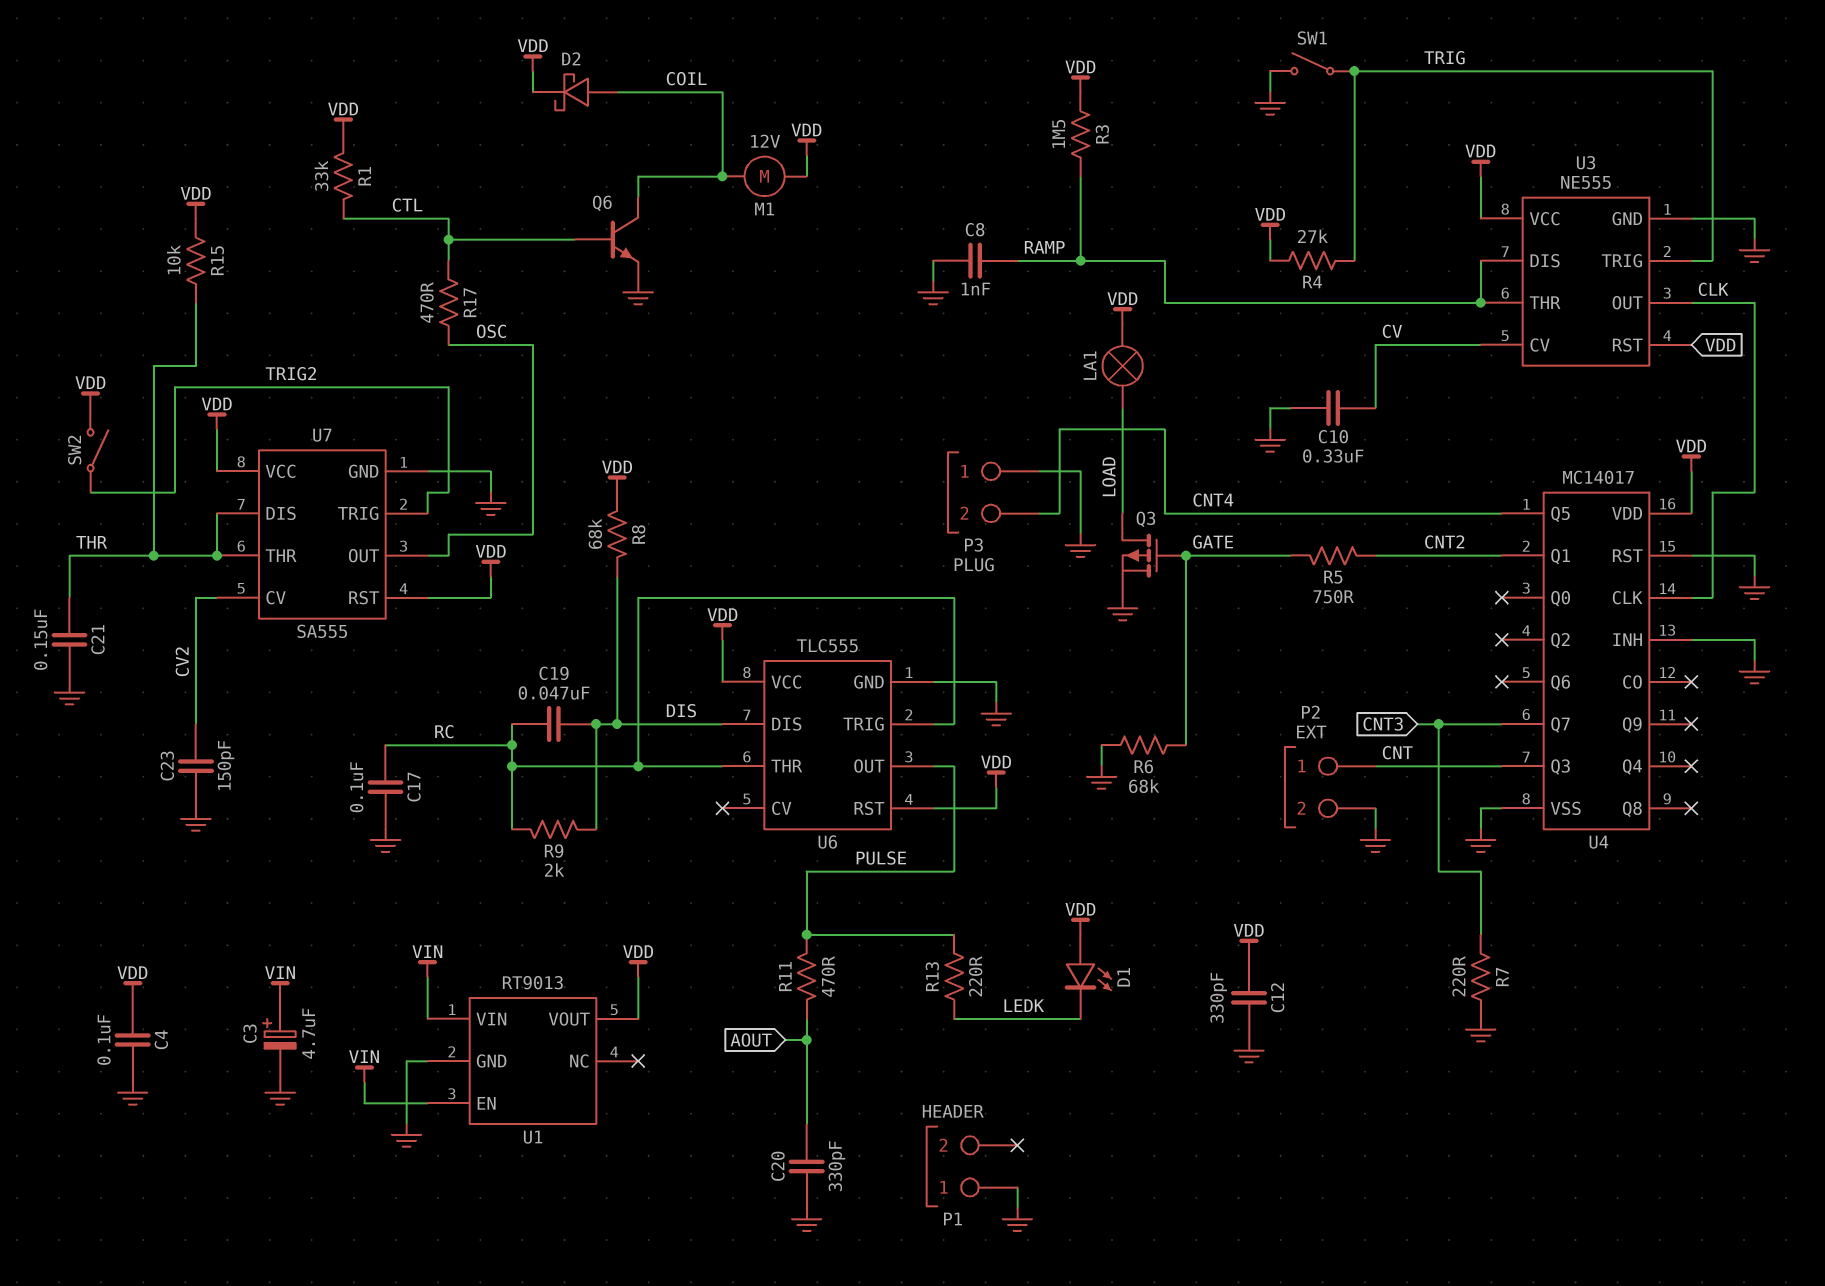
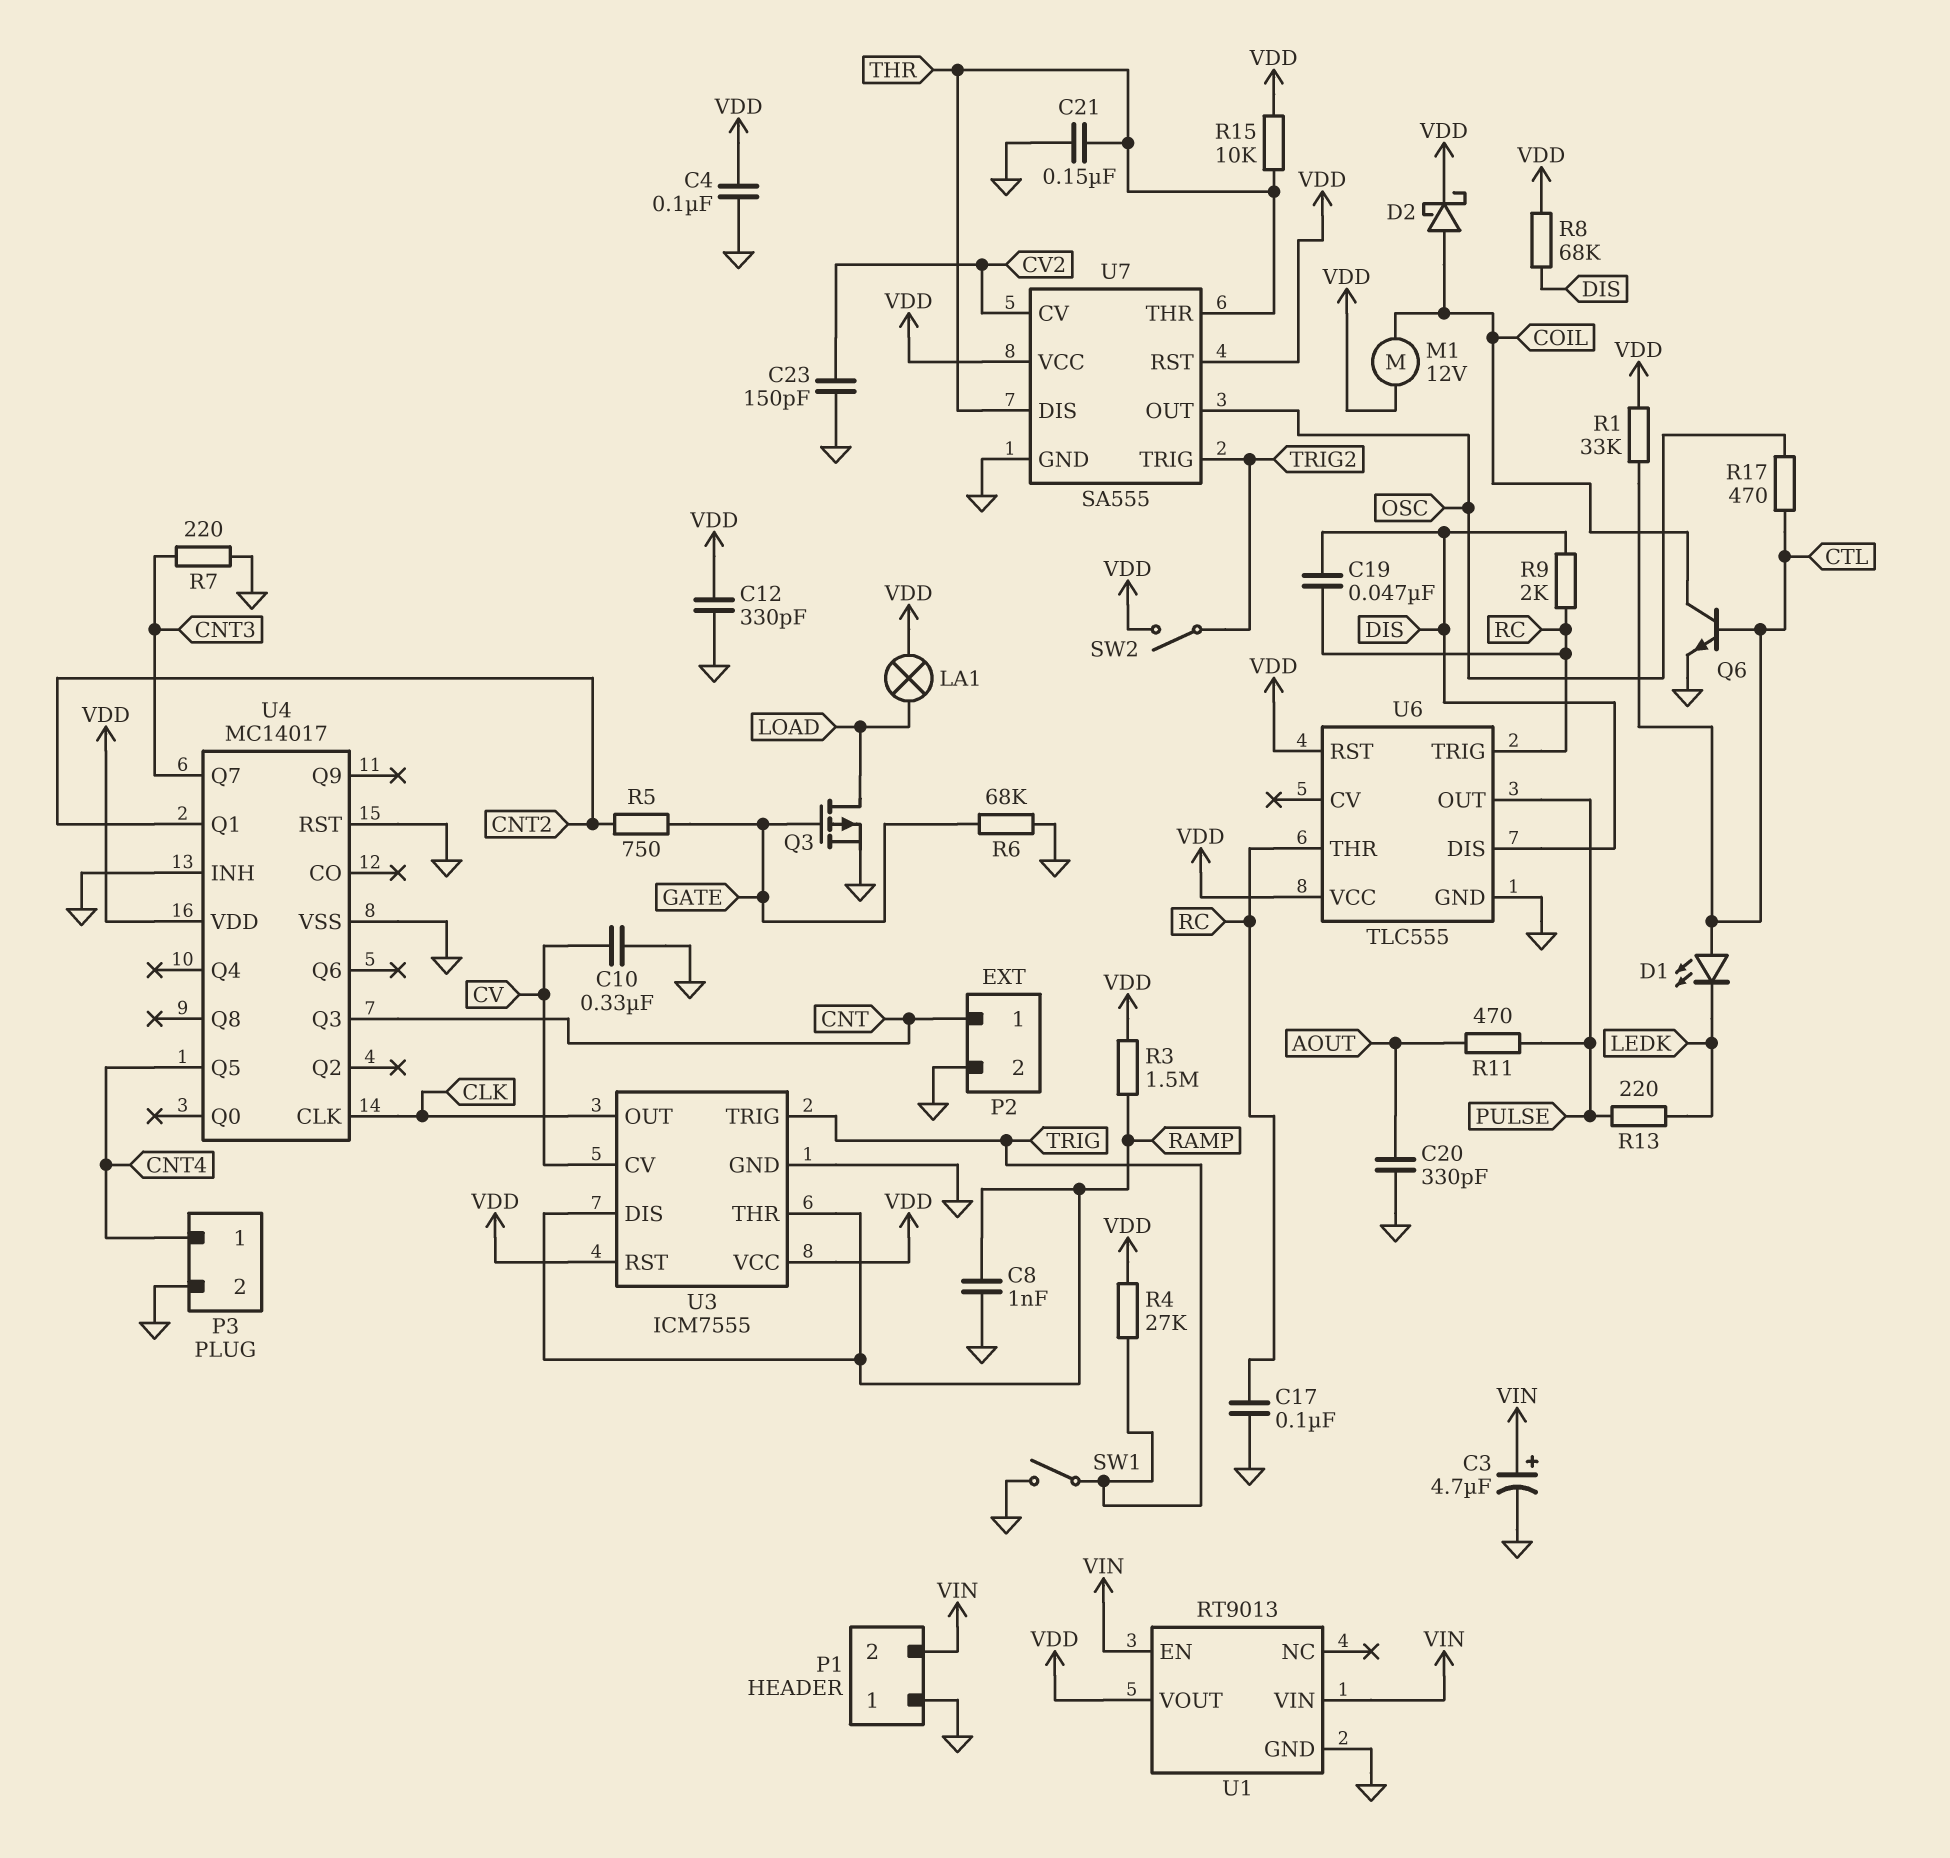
D1: LED (A VDD, K LEDK) -> LED (A CTL, K LEDK)
P1 pin 2: none -> VIN
P3 pin 1: GND -> CNT4
P3 pin 2: CNT4 -> GND
U3: NE555 -> ICM7555

